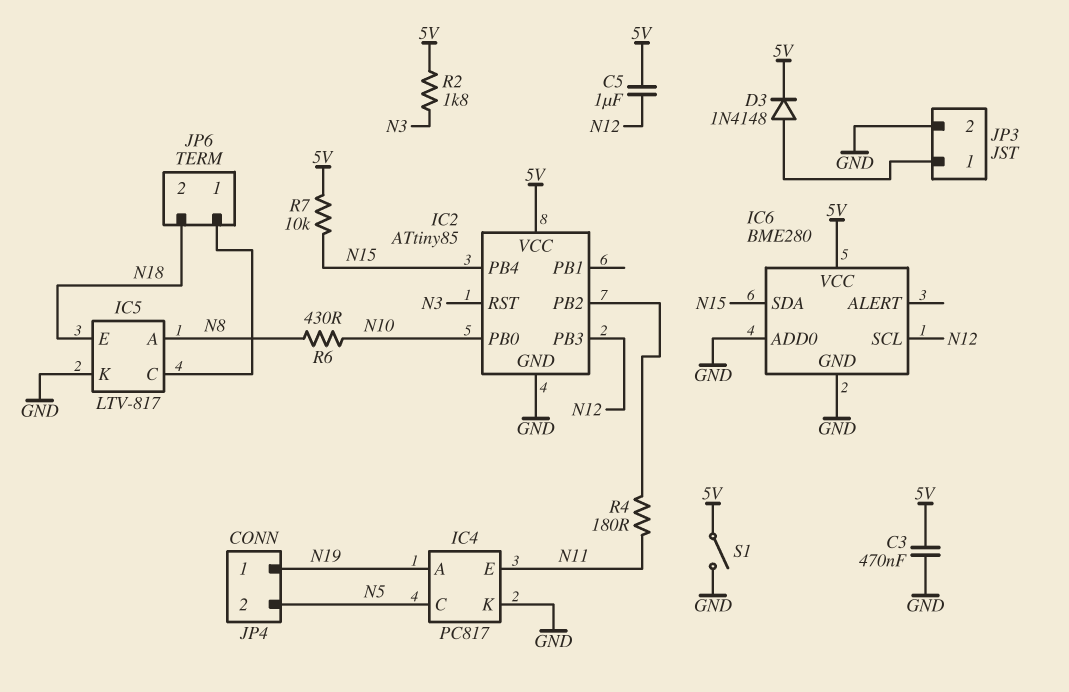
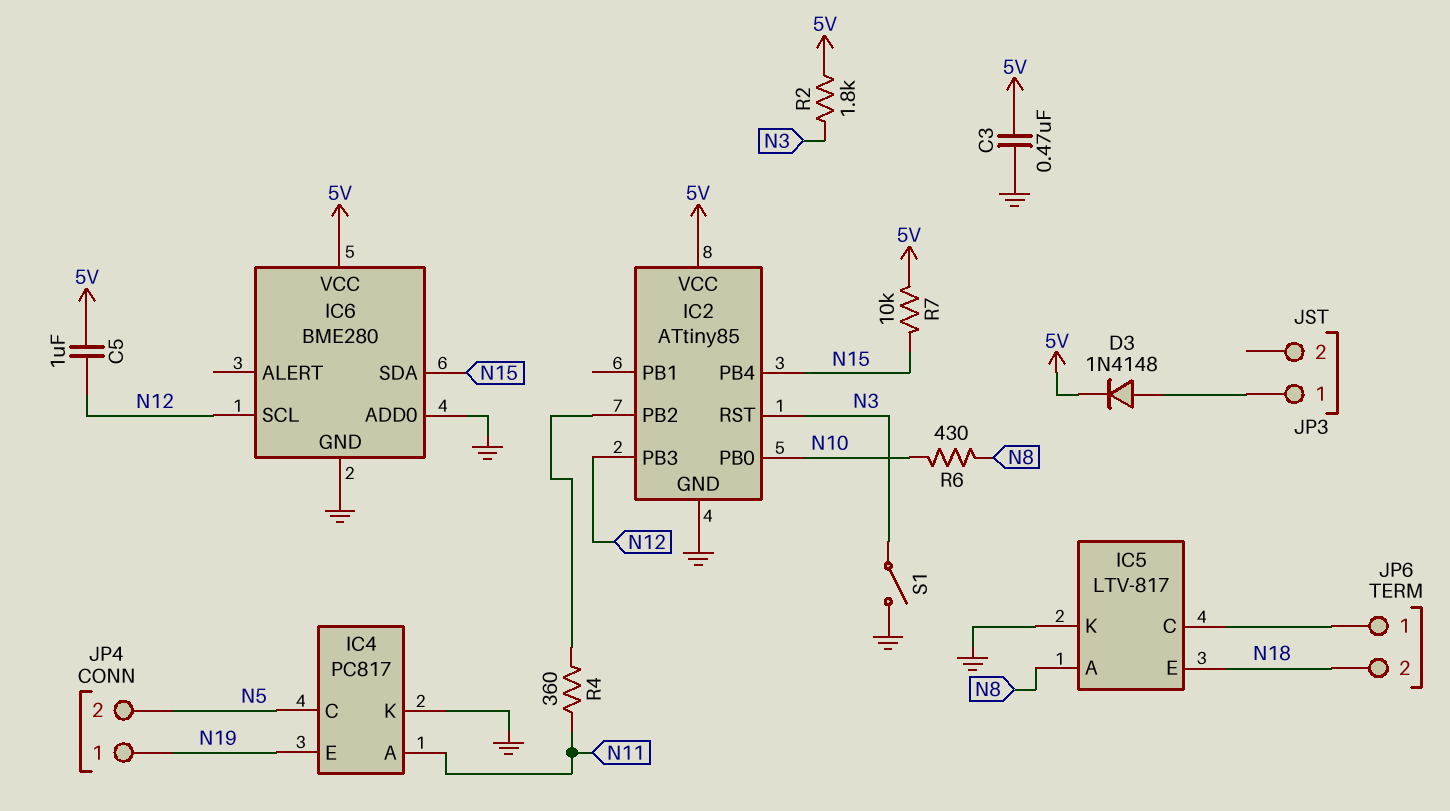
IC4 pin A: N19 -> N11
IC4 pin E: N11 -> N19
JP3 pin 2: GND -> none
R4: 180 (IC2/PB2, N11) -> 360 (IC2/PB2, N11)
S1: switch (5V, GND) -> switch (GND, N3)

